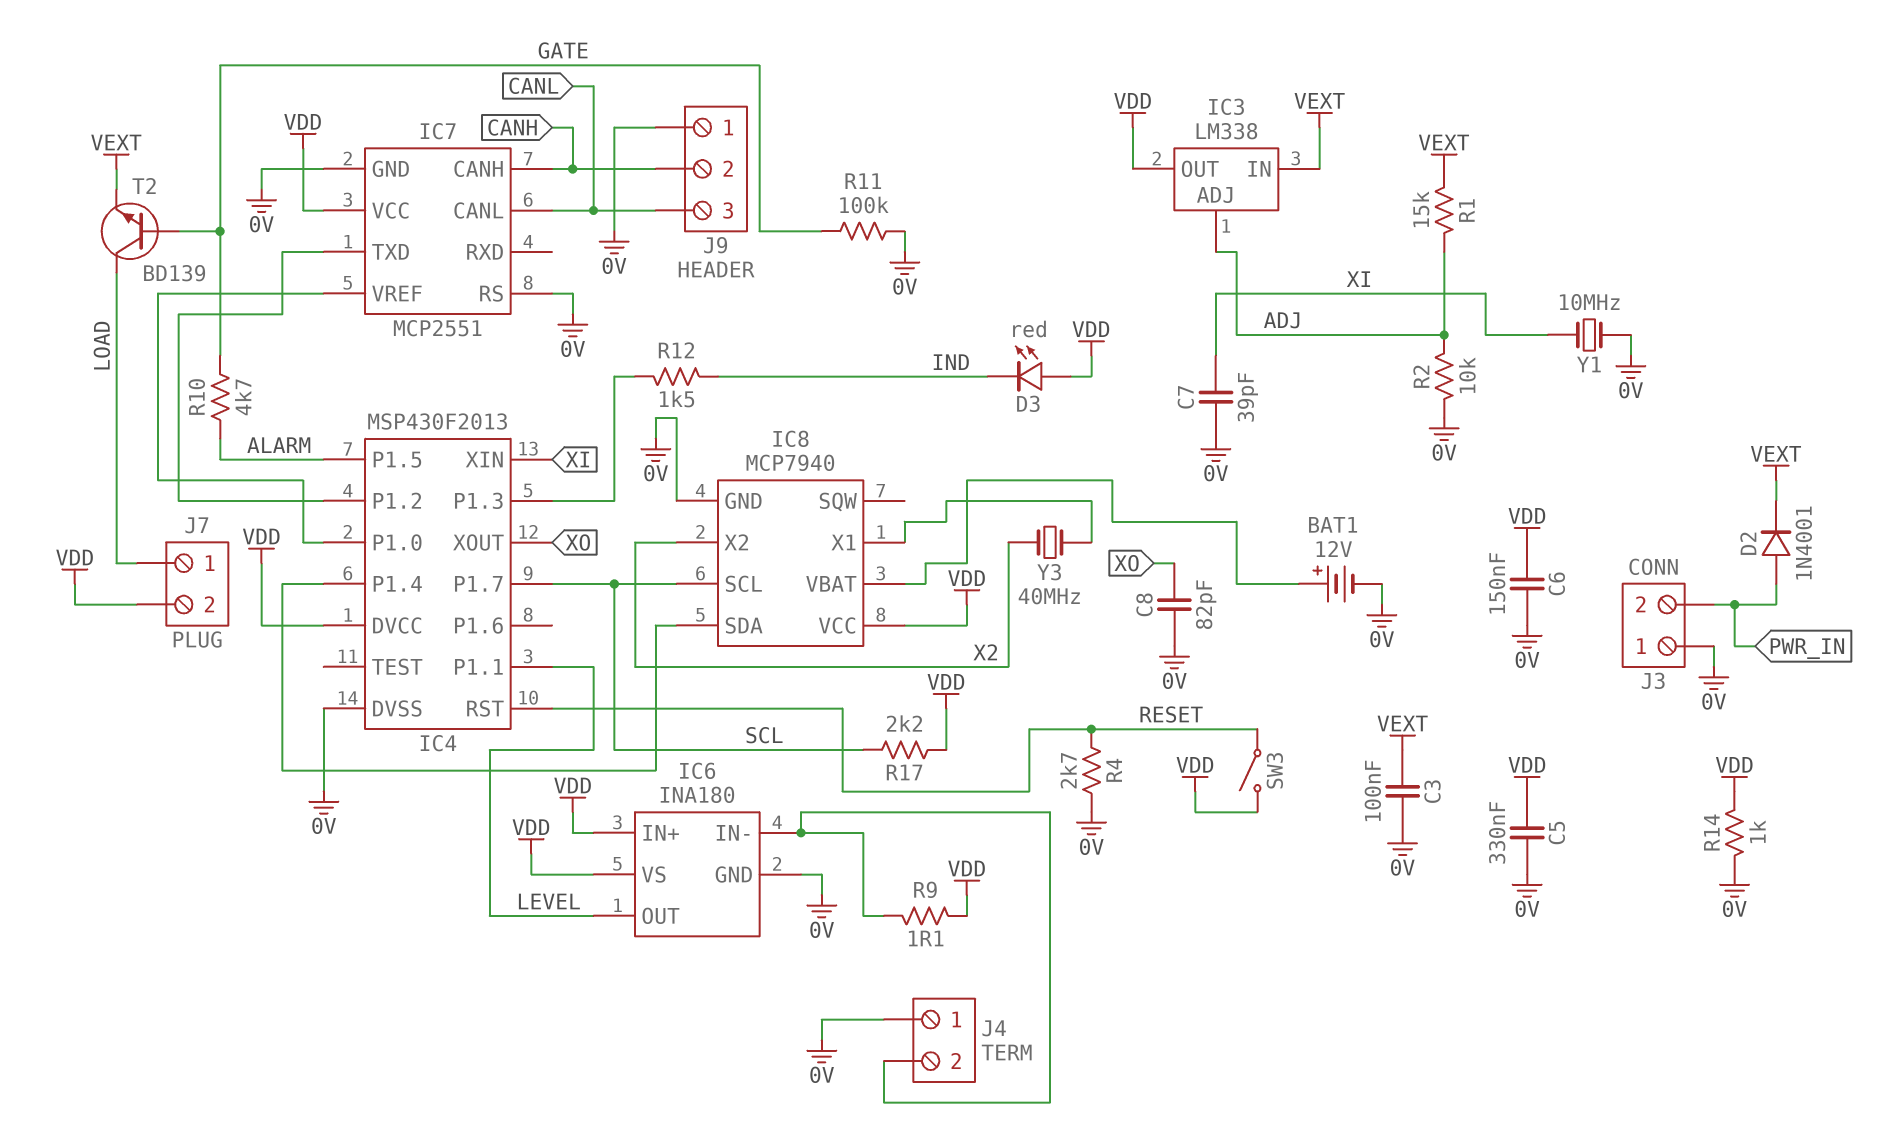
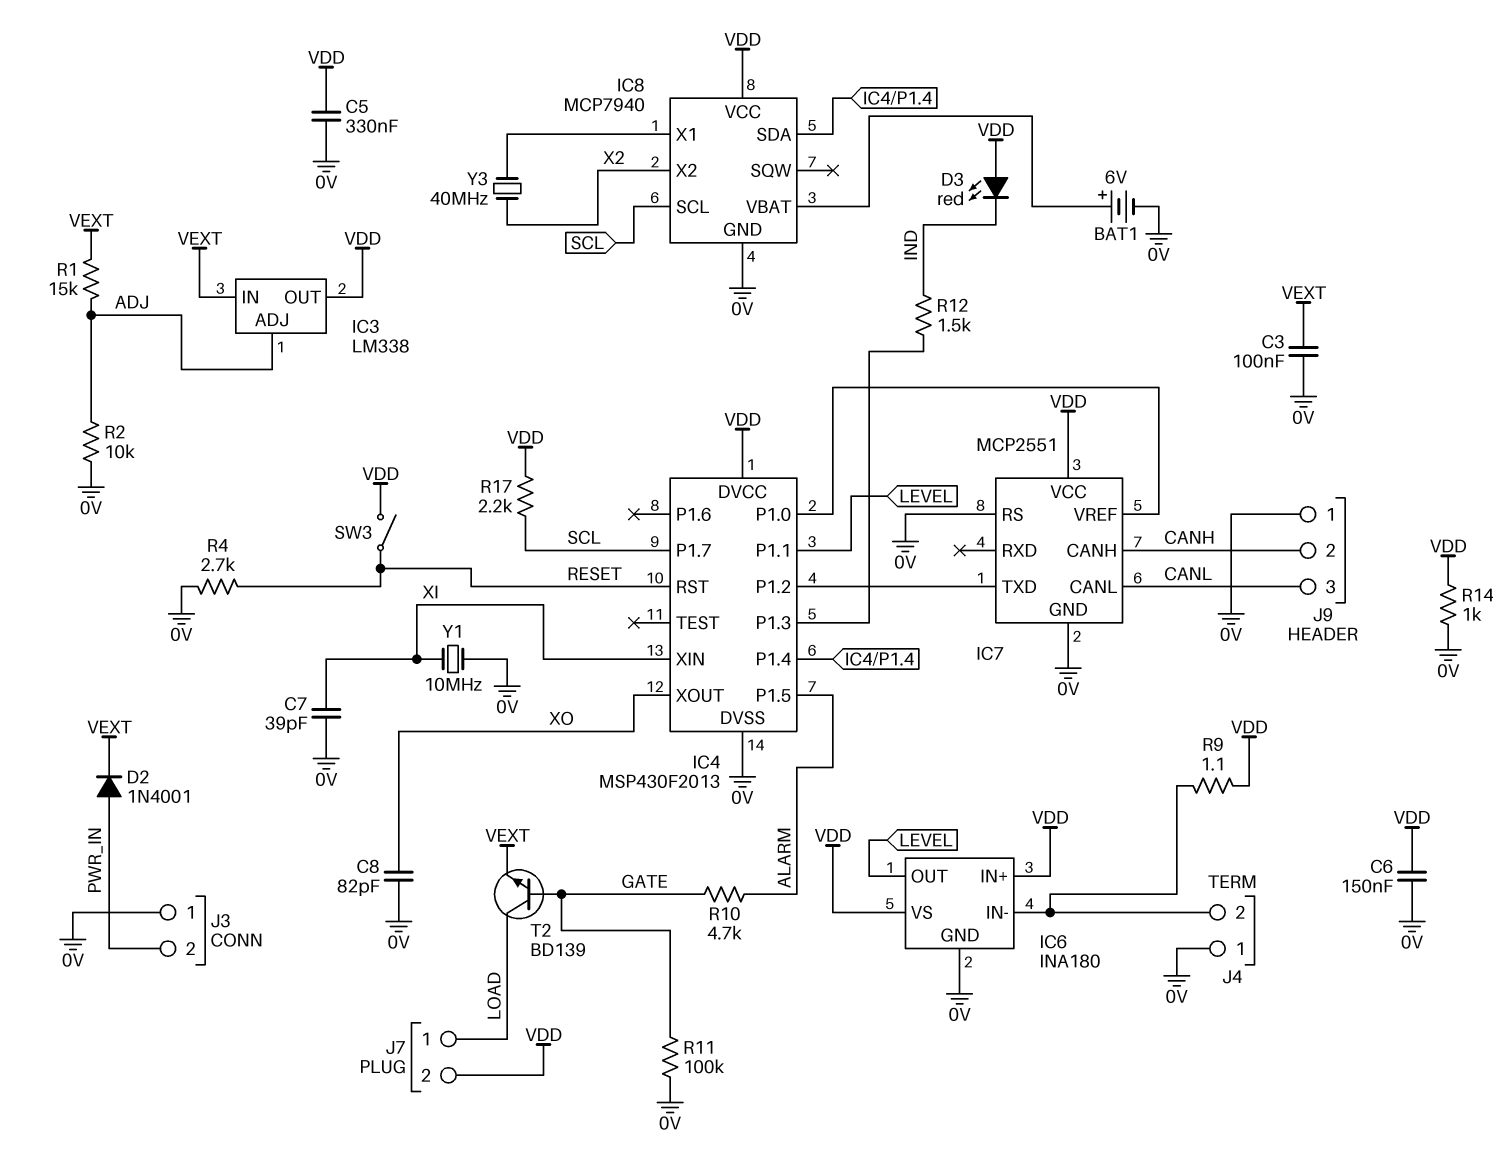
BAT1: 12V (plus IC8/VBAT, minus 0V) -> 6V (plus IC8/VBAT, minus 0V)

